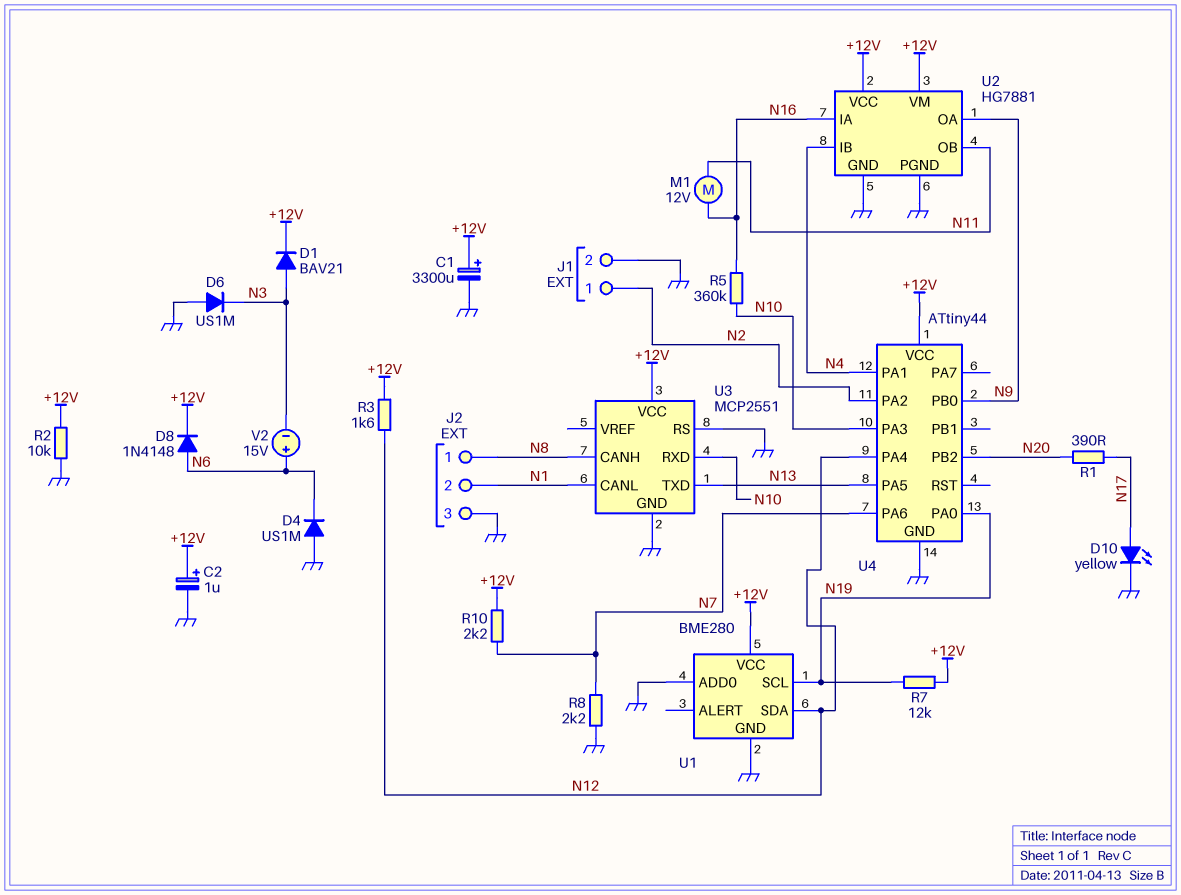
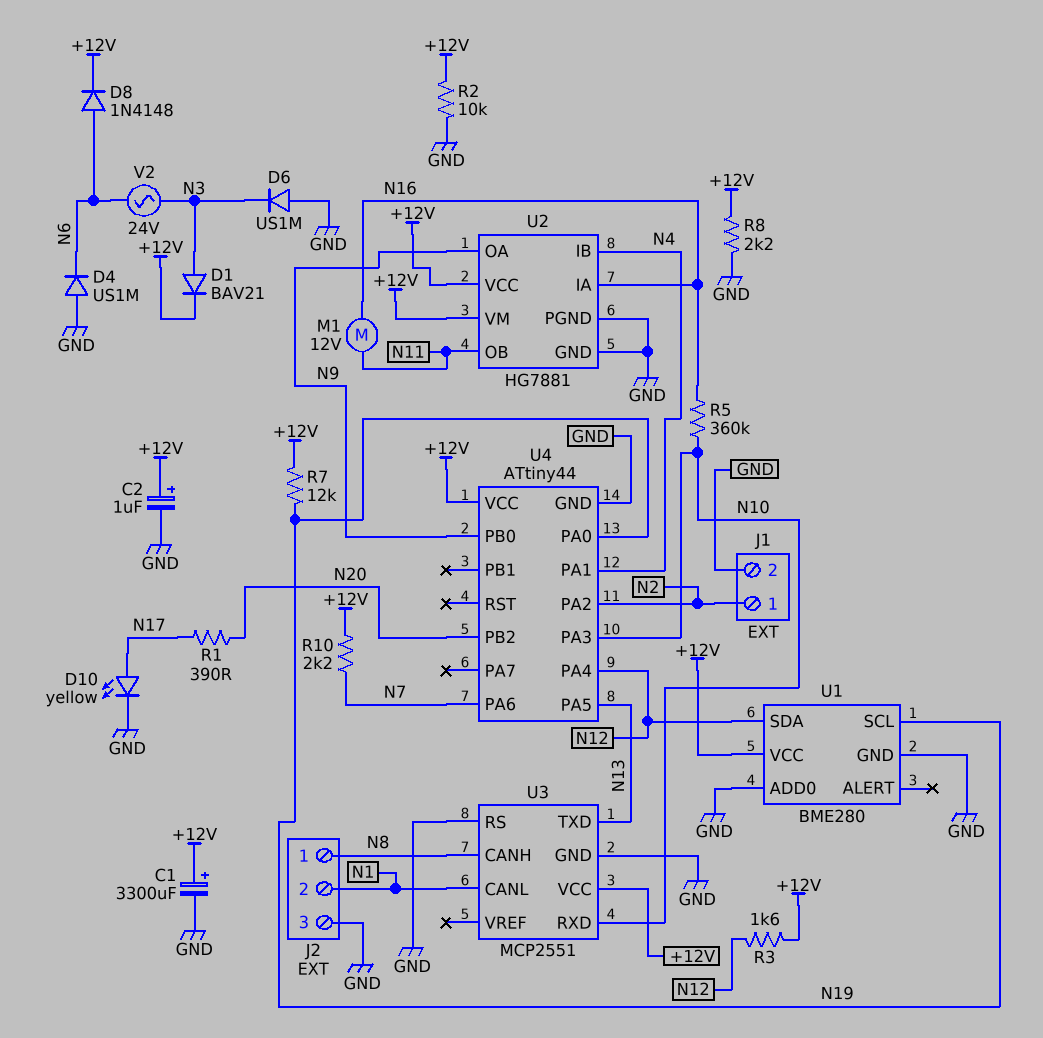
R8: 2.2k (GND, N7) -> 2.2k (+12V, GND)
V2: 15V (plus N6, minus N3) -> AC 24V (N3, N6)

